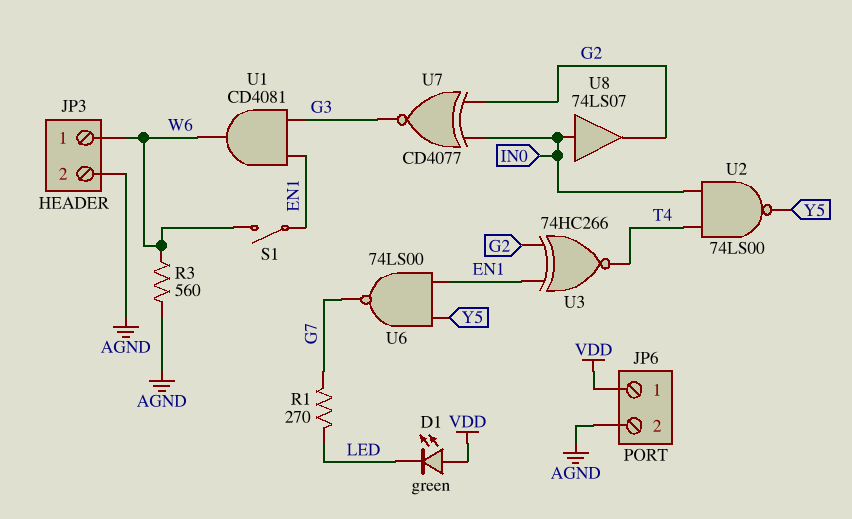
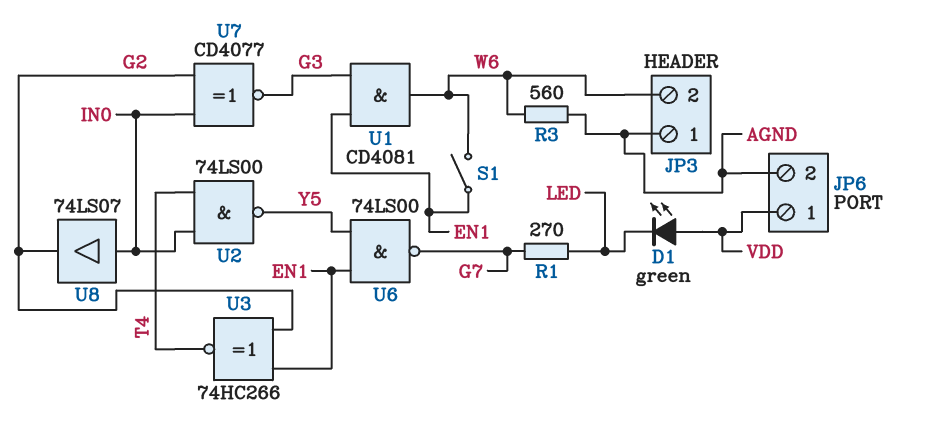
JP3 pin 1: W6 -> AGND
JP3 pin 2: AGND -> W6

